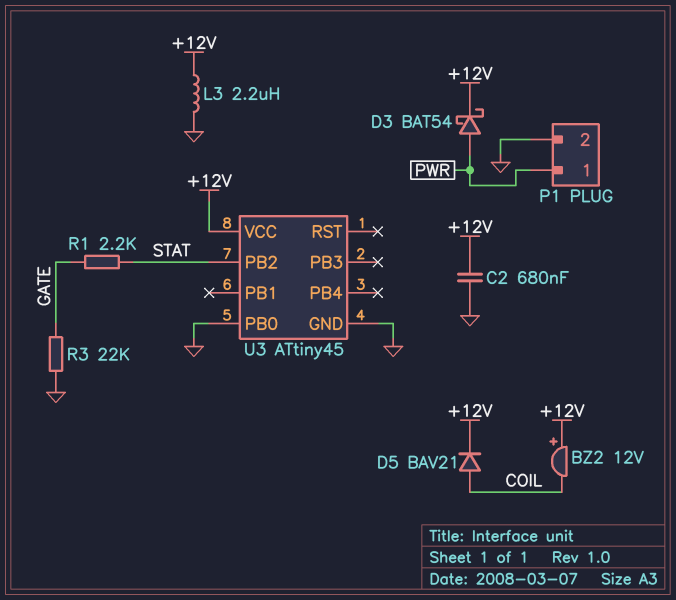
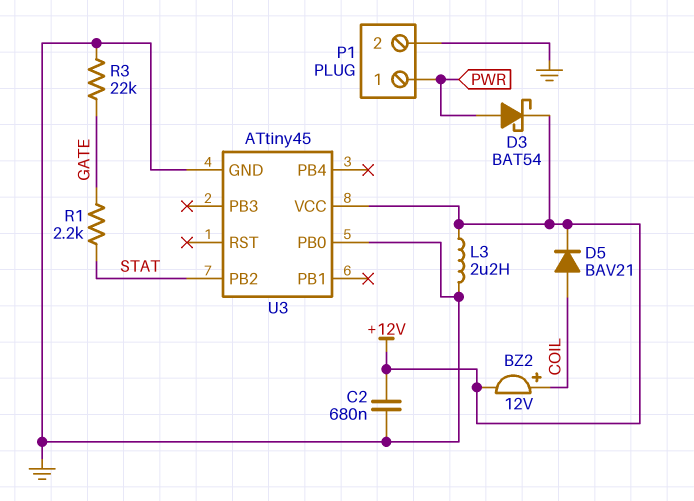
BZ2: buzzer 12V (plus +12V, minus COIL) -> buzzer 12V (plus COIL, minus +12V)

